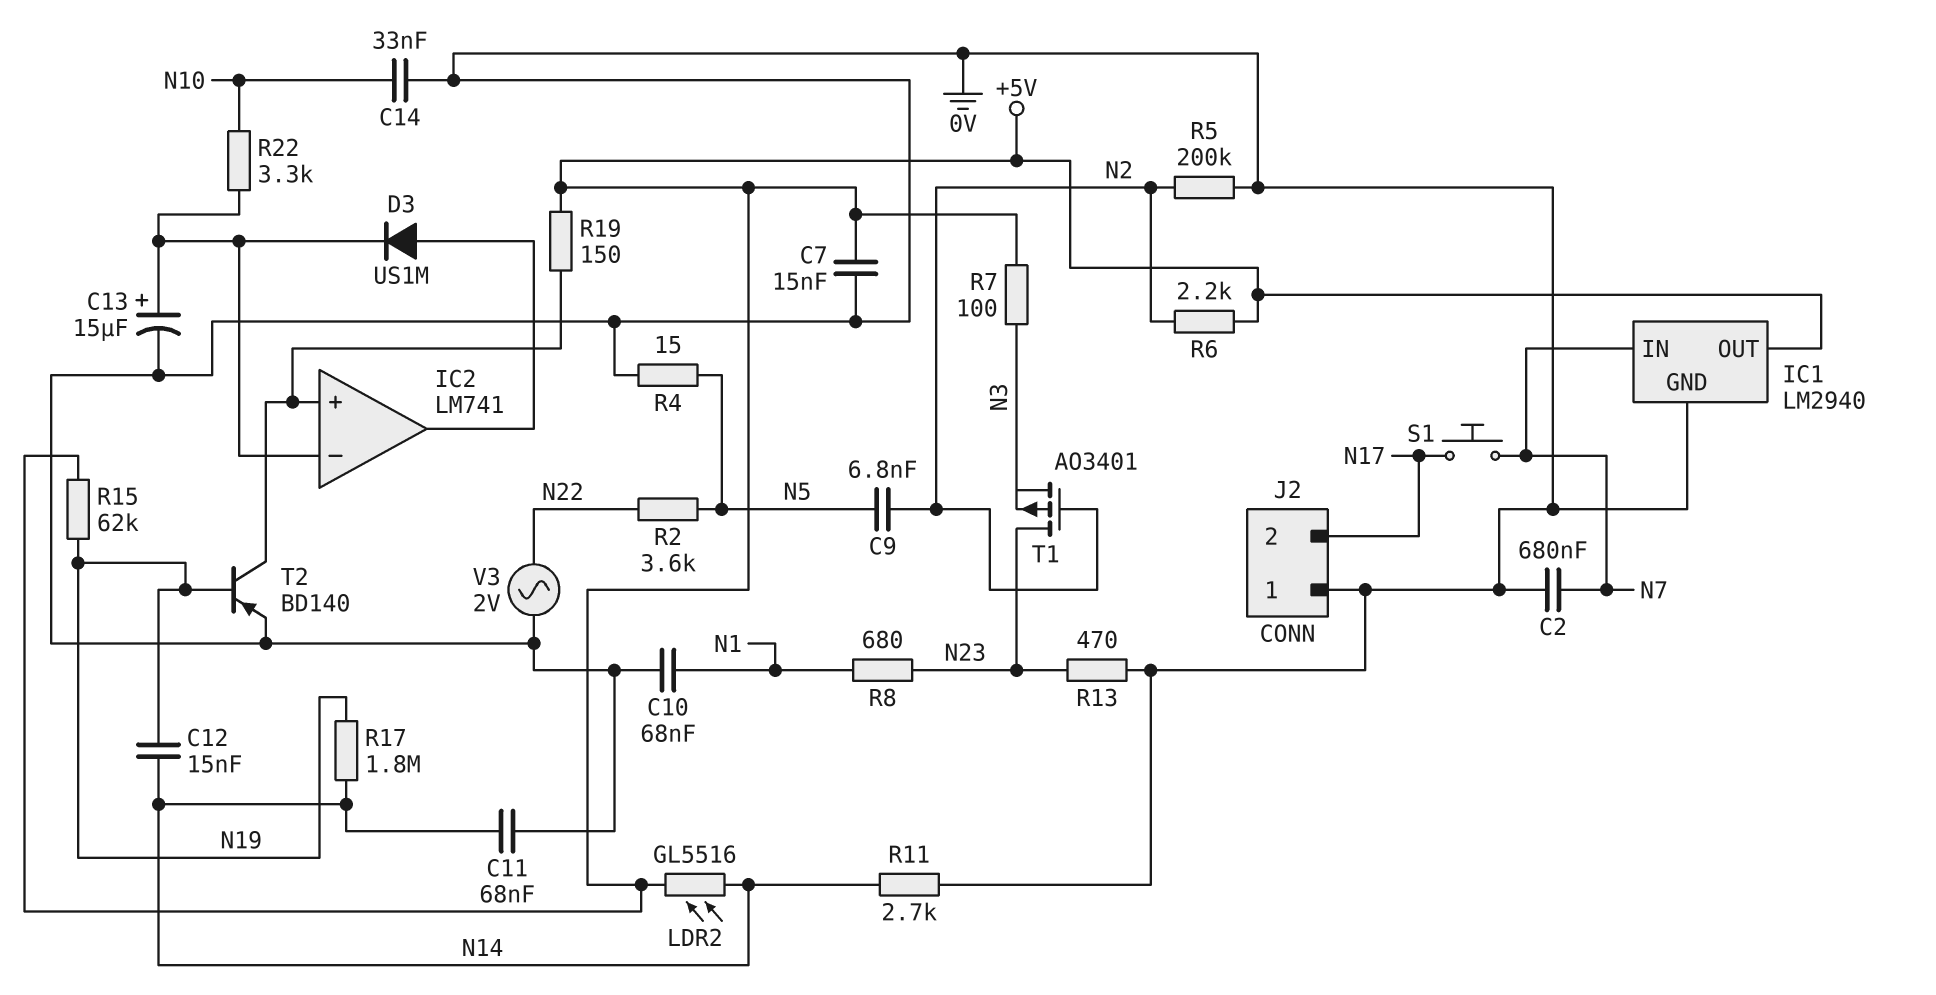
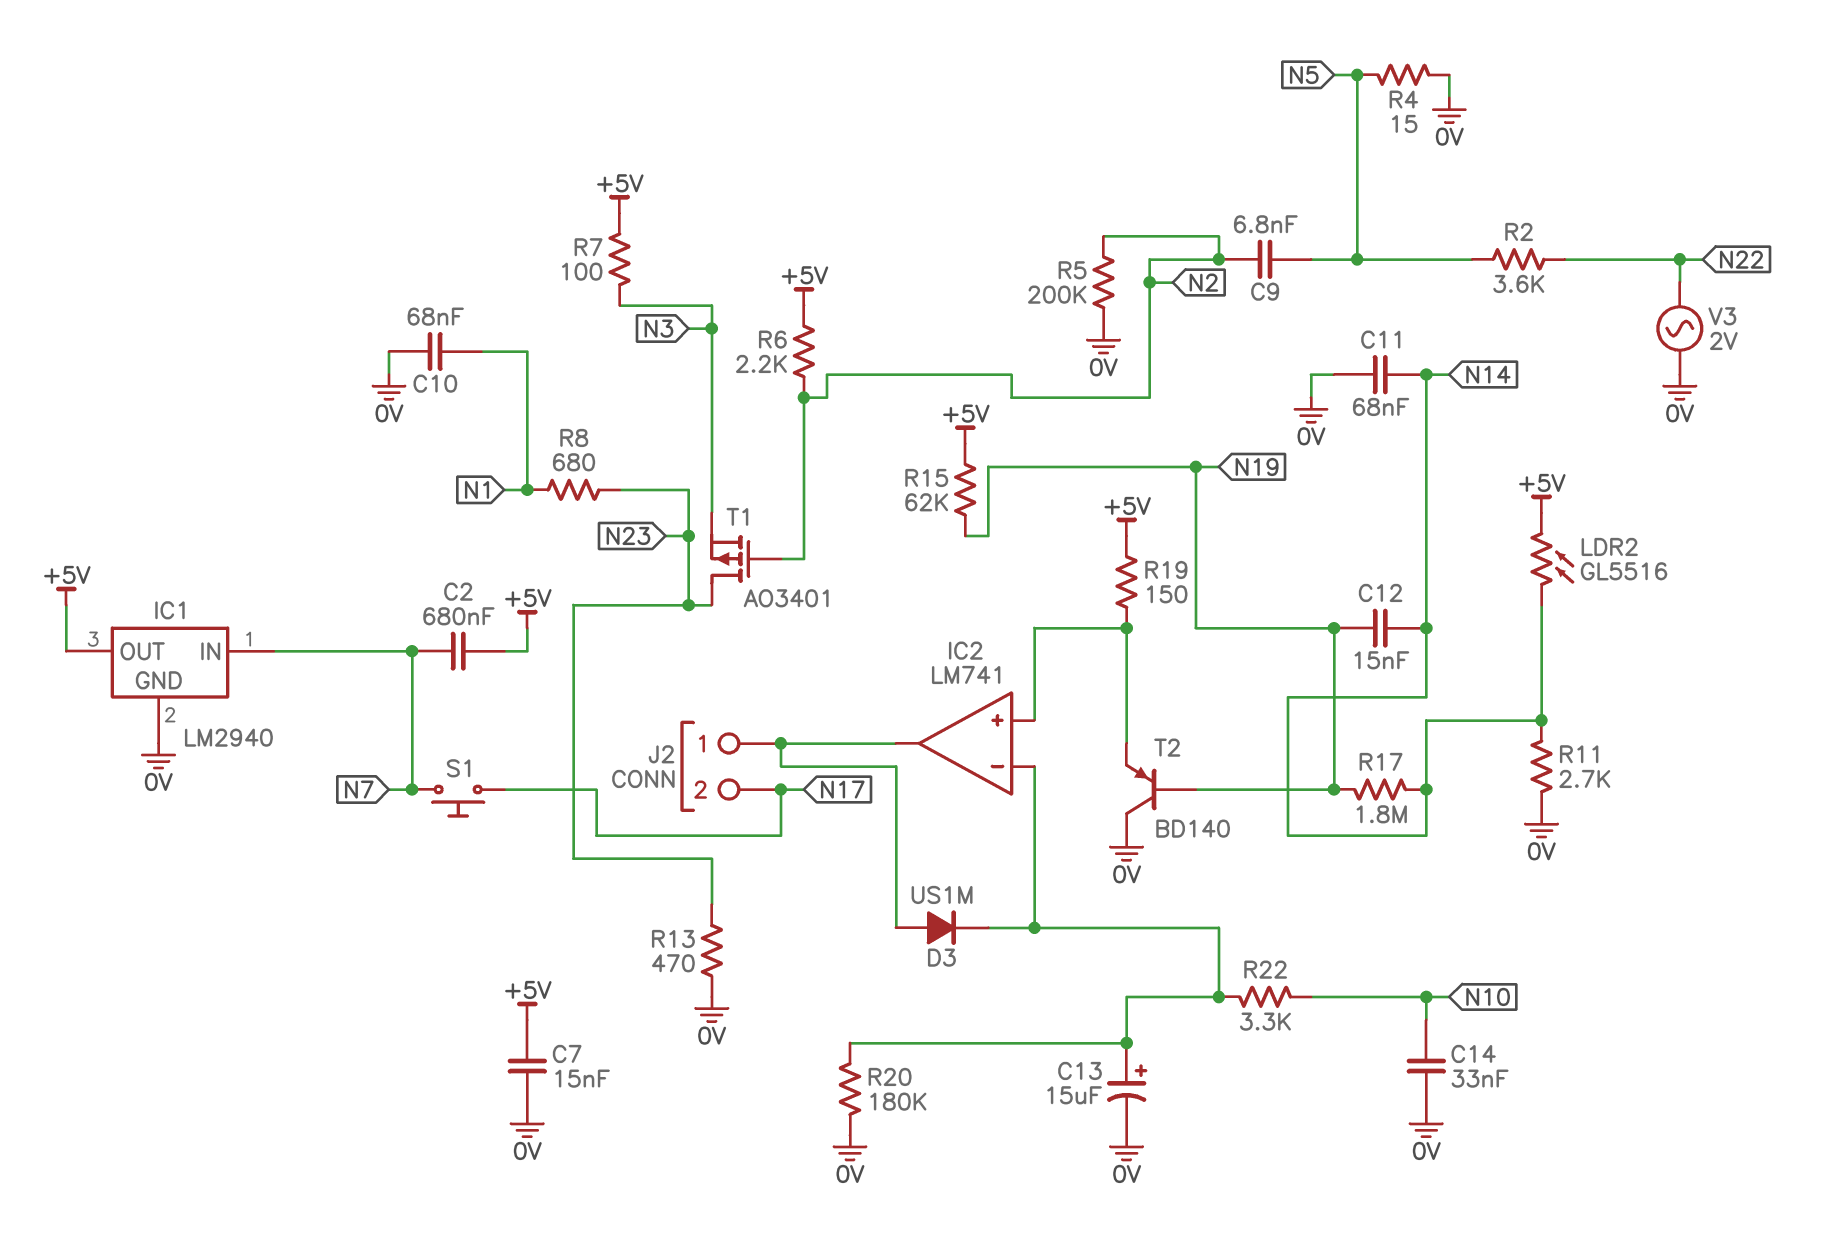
C2: 680nF (0V, N7) -> 680nF (+5V, N7)
J2 pin 1: 0V -> IC2/out
R20: none -> 180k (0V, IC2/in-)
T2: PNP BD140 (B N19, C IC2/in+, E 0V) -> PNP BD140 (B N19, C 0V, E IC2/in+)

